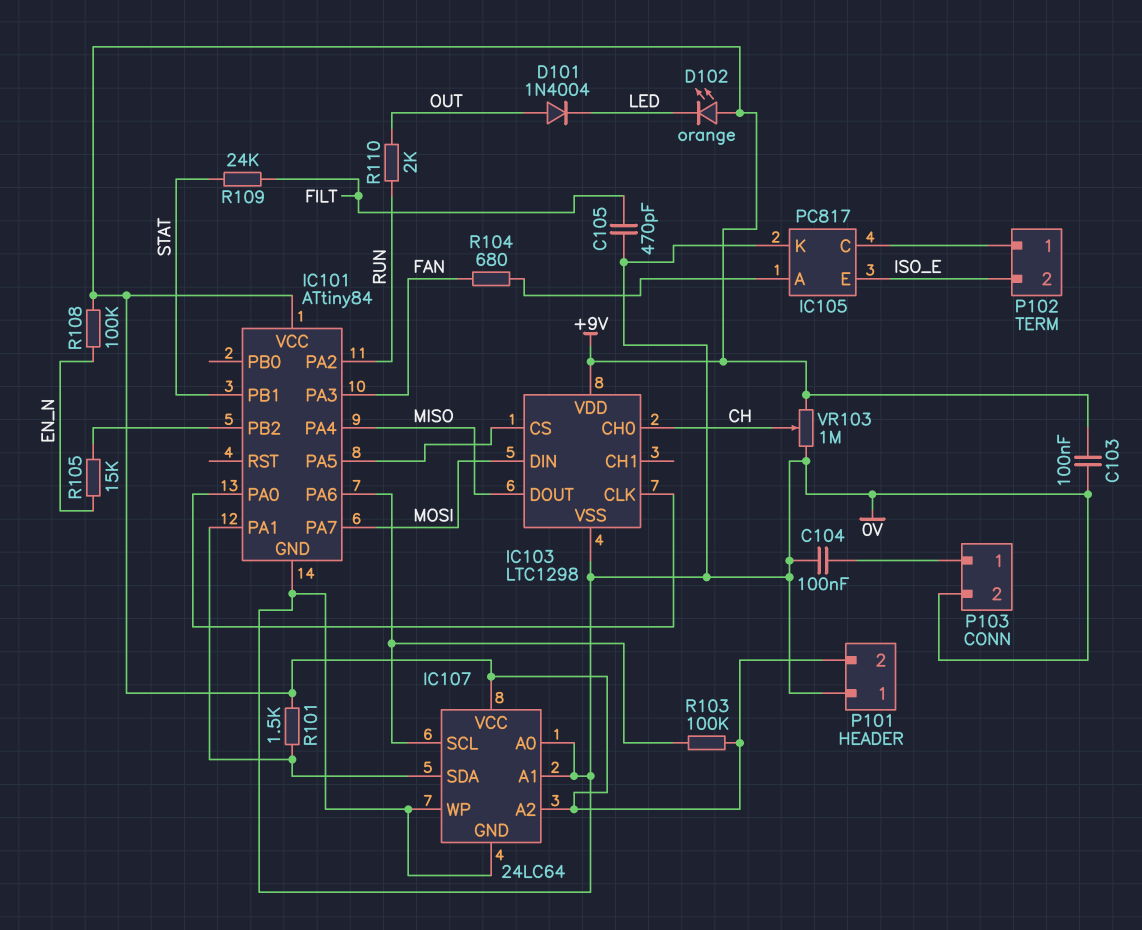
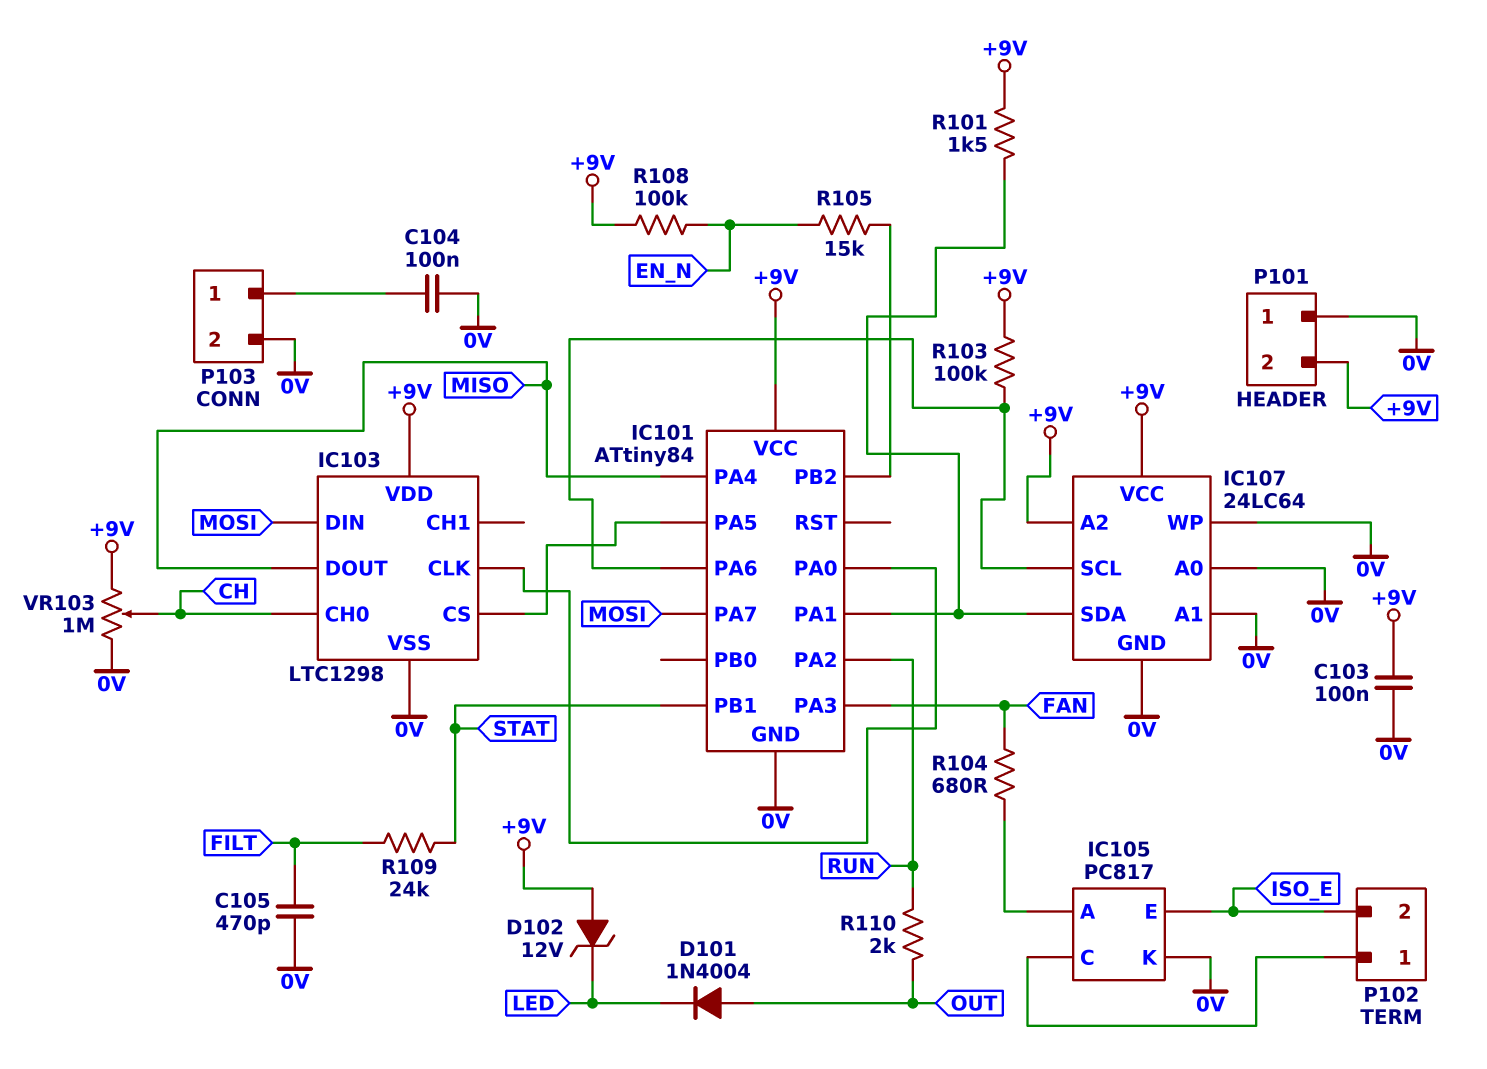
D102: LED orange (A +9V, K LED) -> zener 12V (A +9V, K LED)

